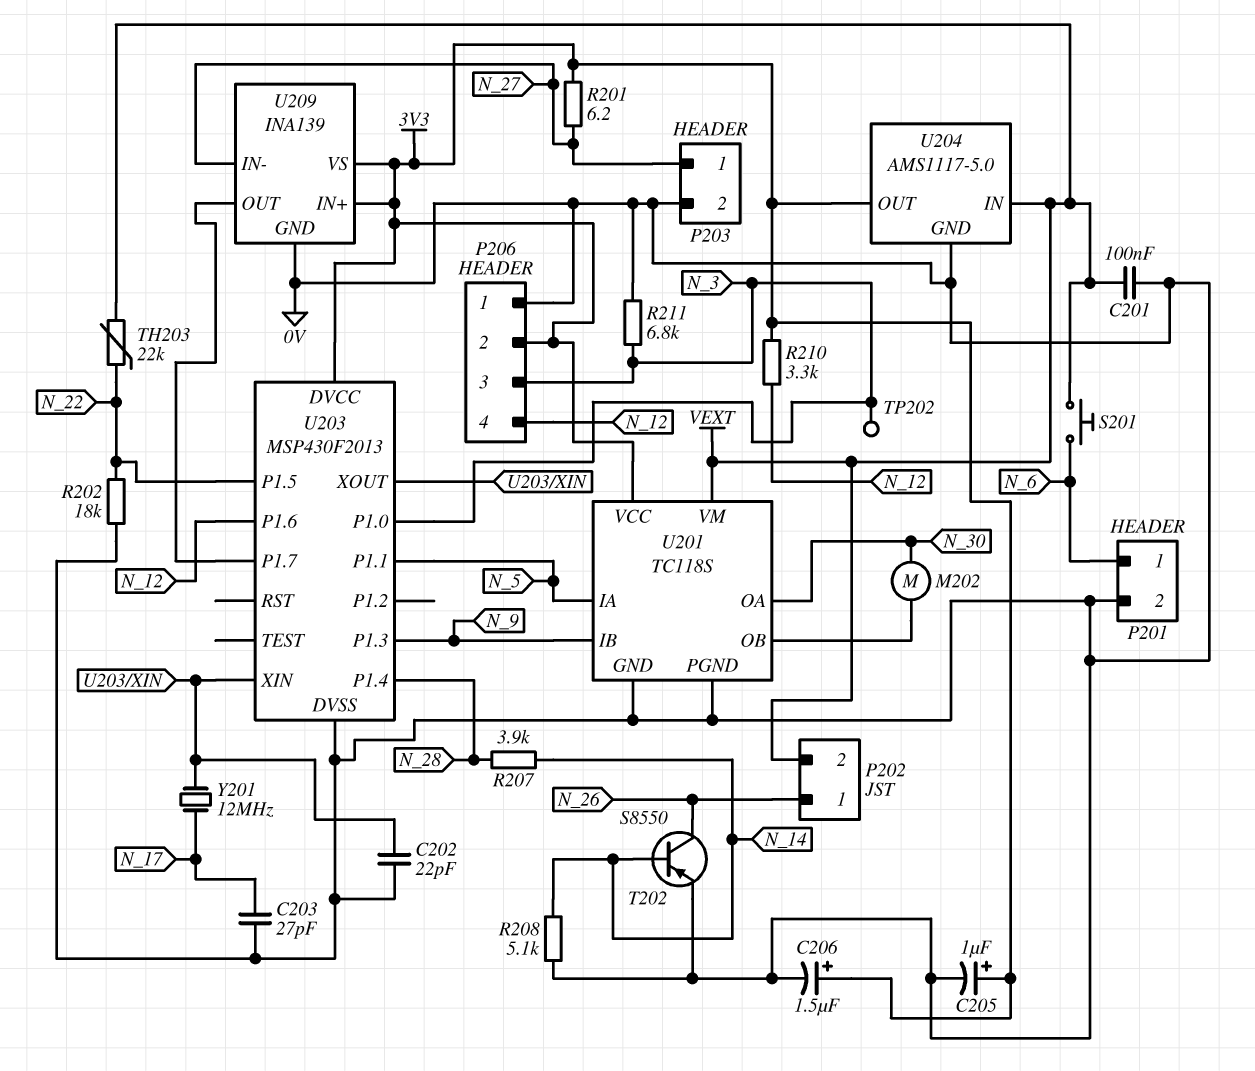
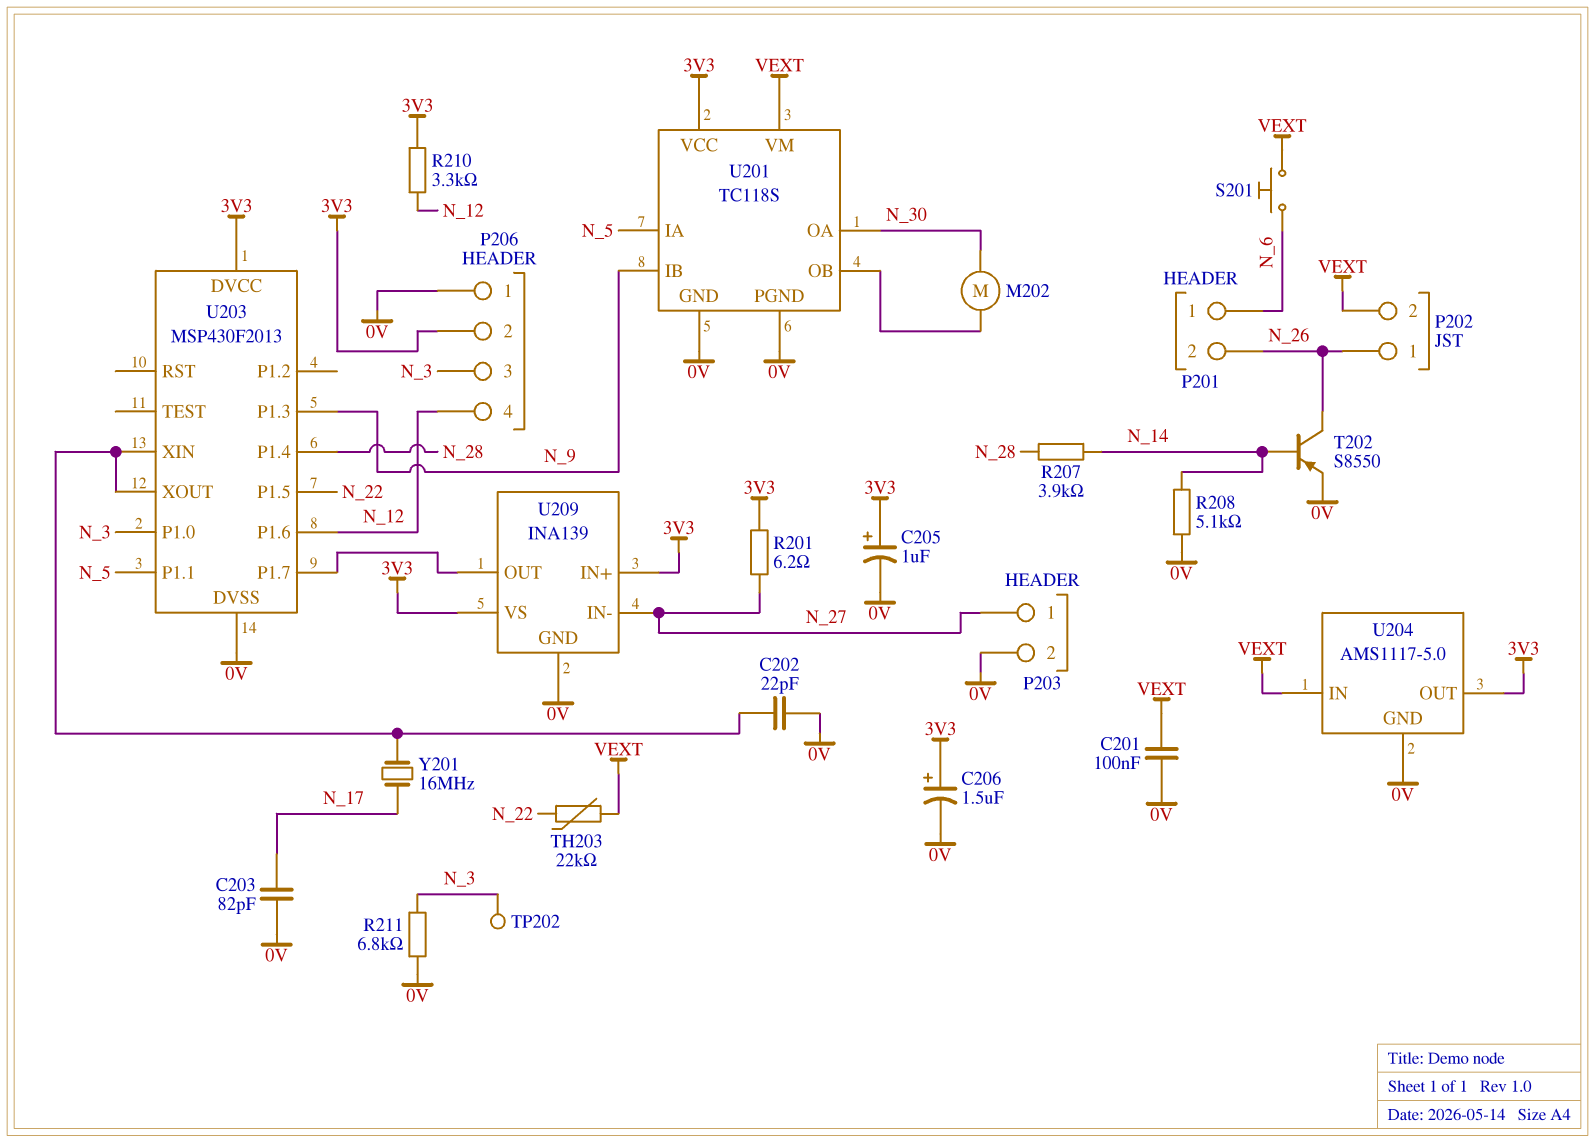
C203: 27pF (0V, N_17) -> 82pF (0V, N_17)
P201 pin 2: 0V -> N_26
R202: 18k (0V, N_22) -> none
Y201: 12MHz (N_17, U203/XIN) -> 16MHz (N_17, U203/XIN)

